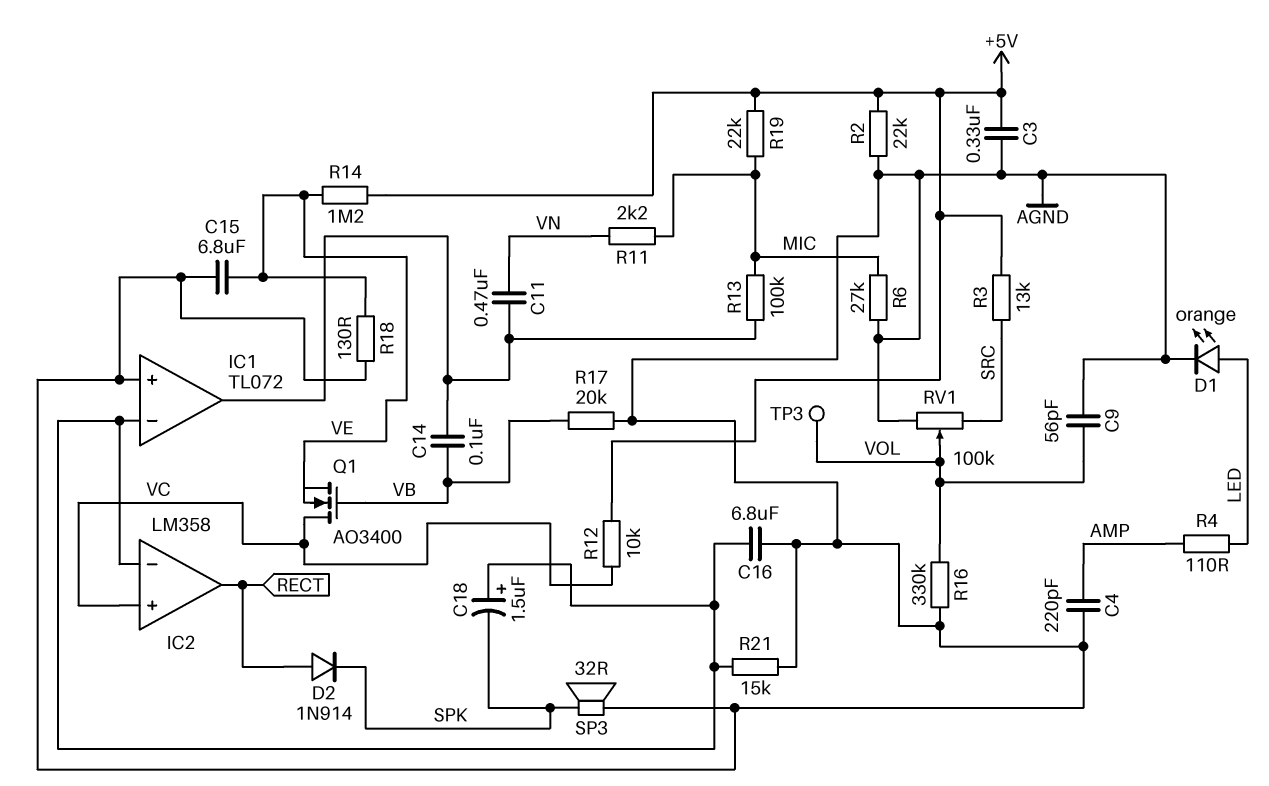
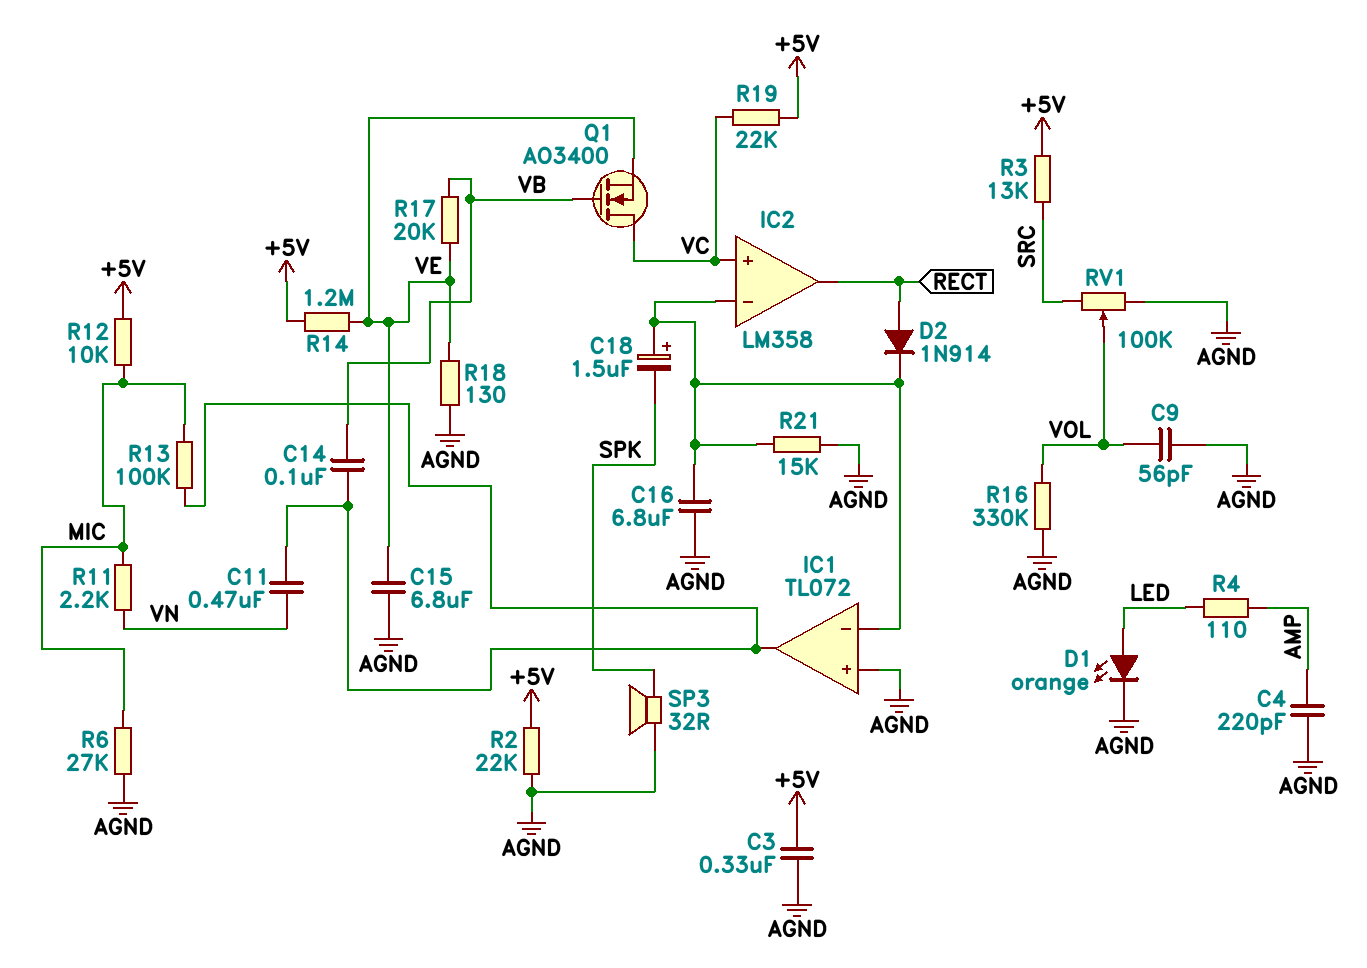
D2: diode 1N914 (A RECT, K SPK) -> diode 1N914 (A RECT, K IC1/in-)
R12: 10k (+5V, VC) -> 10k (+5V, MIC)
R17: 20k (AGND, VB) -> 20k (VB, VE)
R19: 22k (+5V, MIC) -> 22k (+5V, VC)
TP3: test point (VOL) -> none

